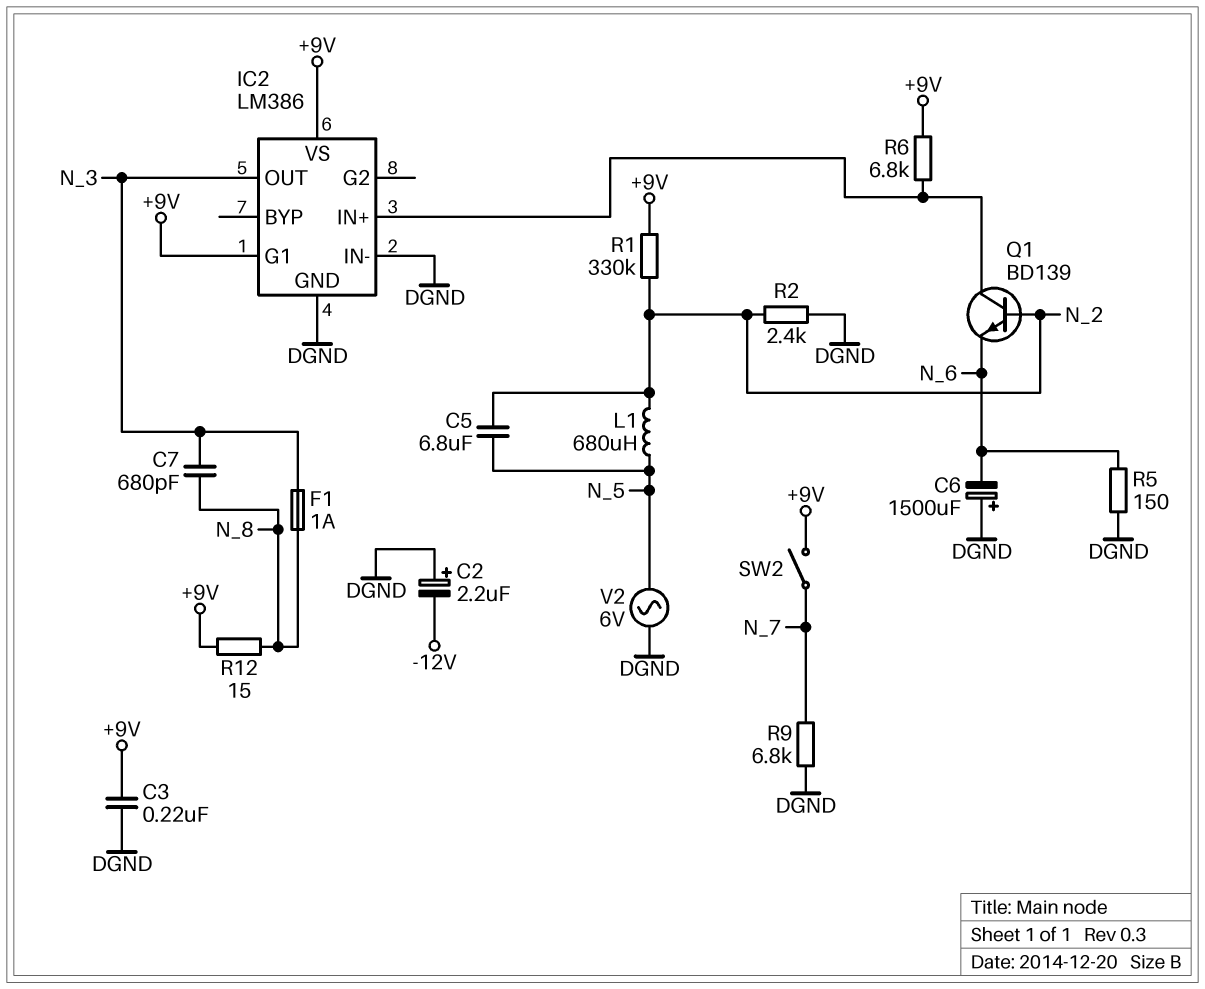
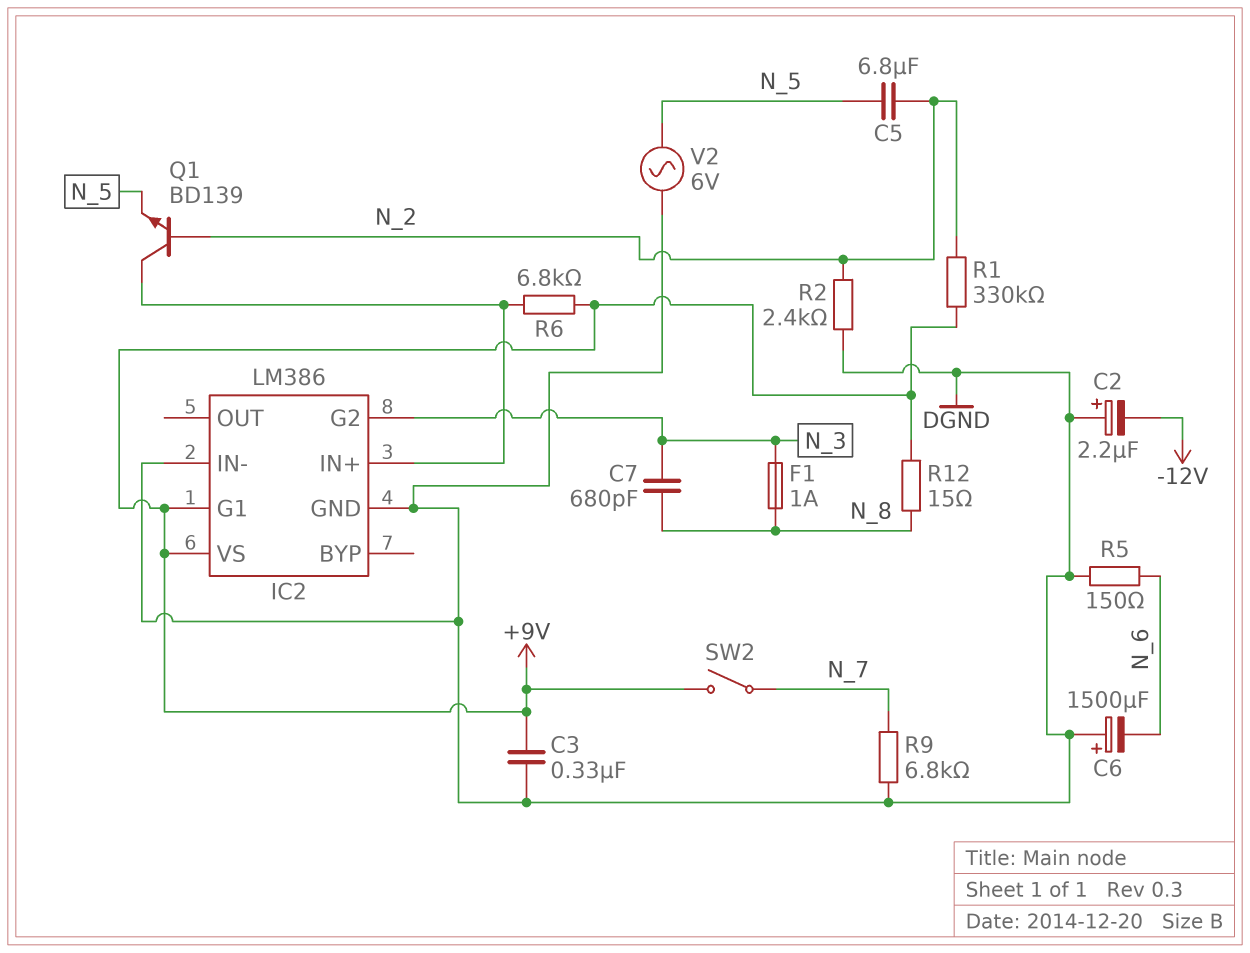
C3: 220nF (+9V, DGND) -> 330nF (+9V, DGND)
IC2 pin G2: none -> N_3
IC2 pin OUT: N_3 -> none
L1: 680uH (N_2, N_5) -> none
Q1: NPN BD139 (B N_2, C IC2/IN+, E N_6) -> NPN BD139 (B N_2, C IC2/IN+, E N_5)

